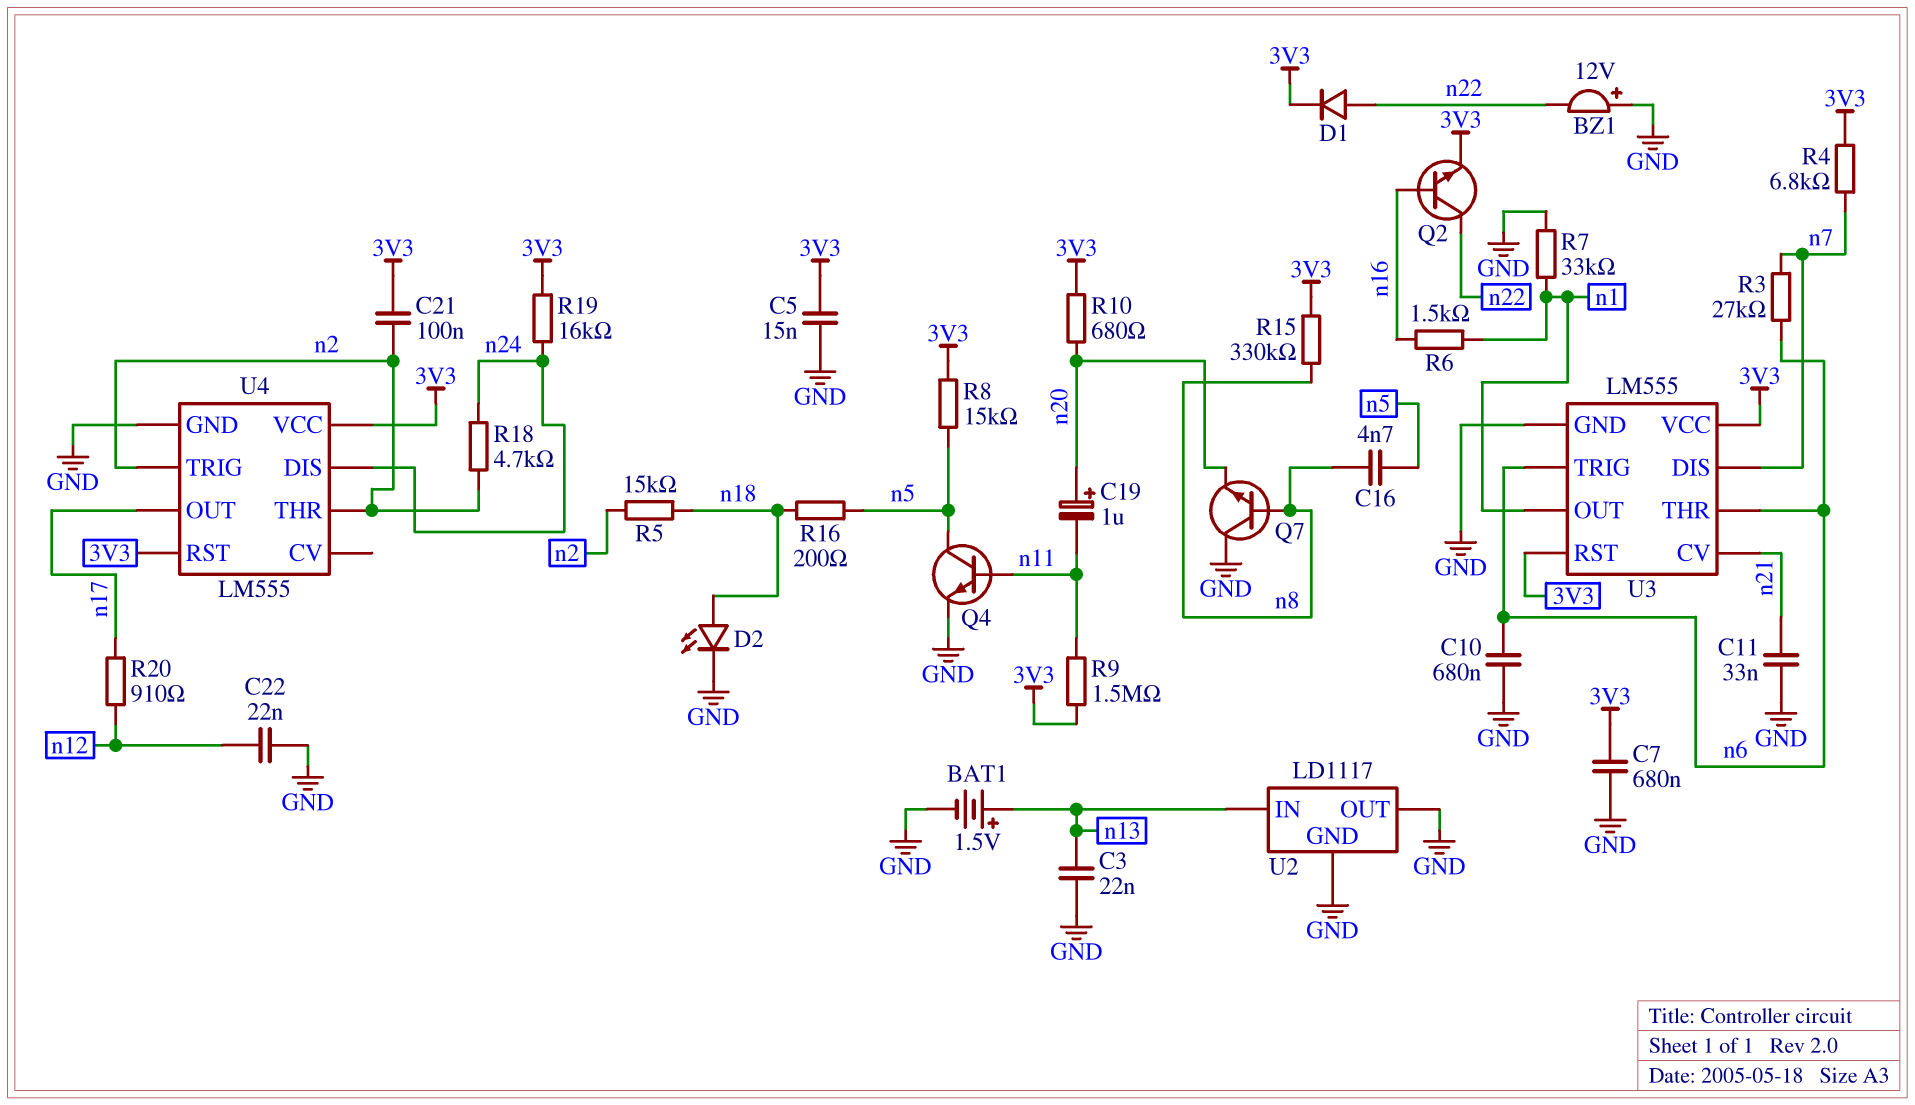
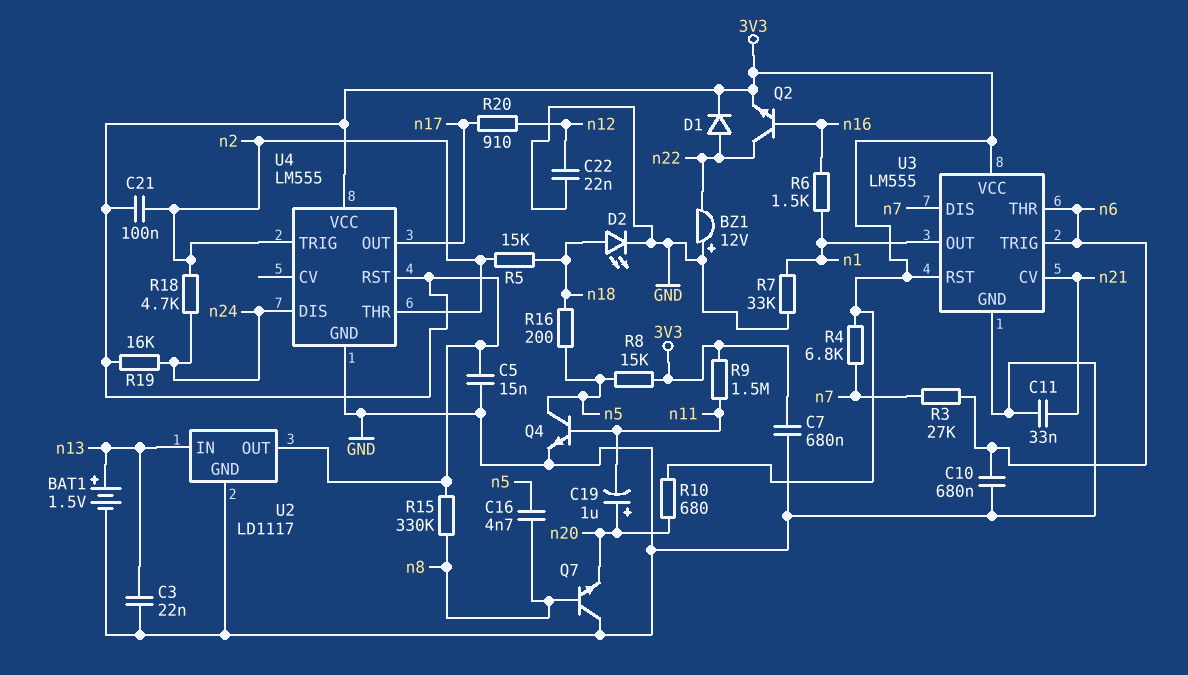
U2 pin OUT: GND -> 3V3

